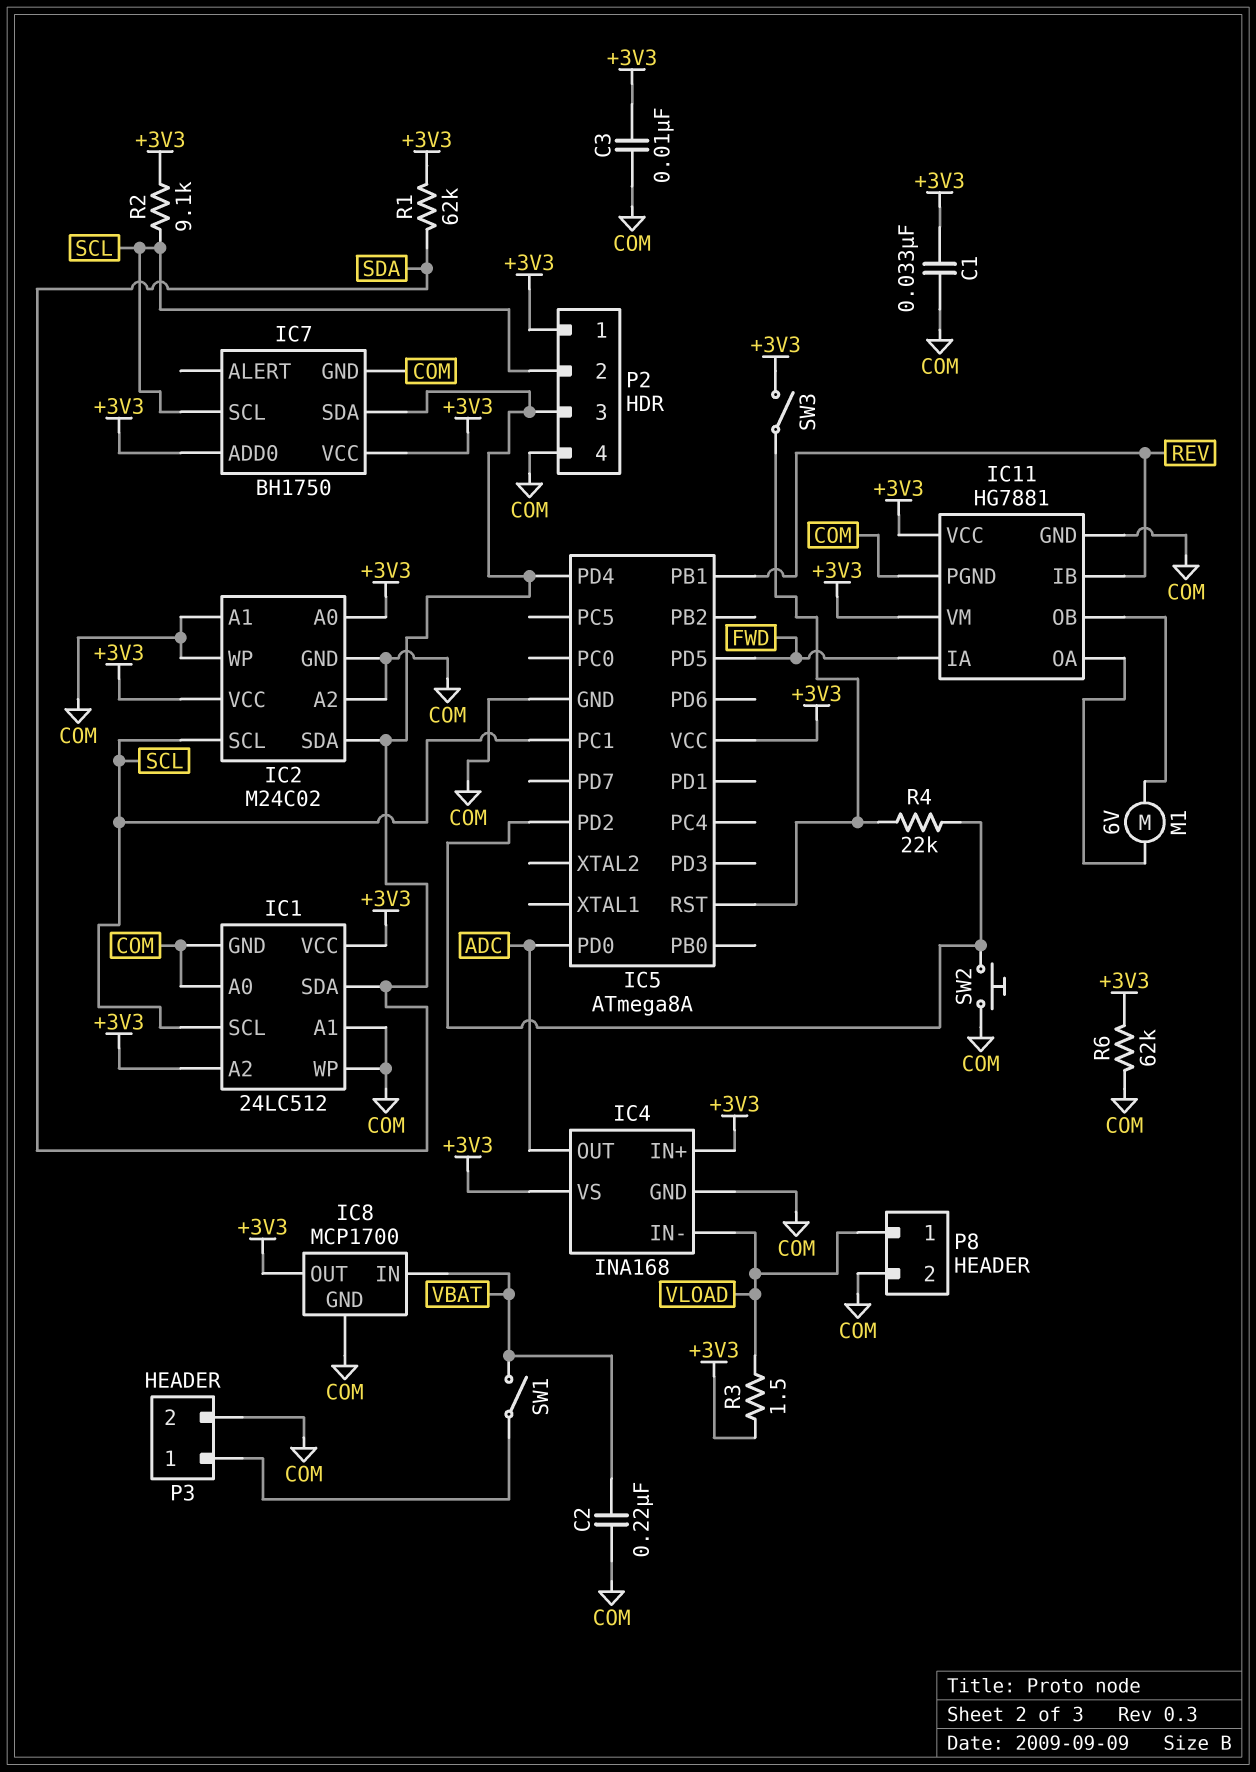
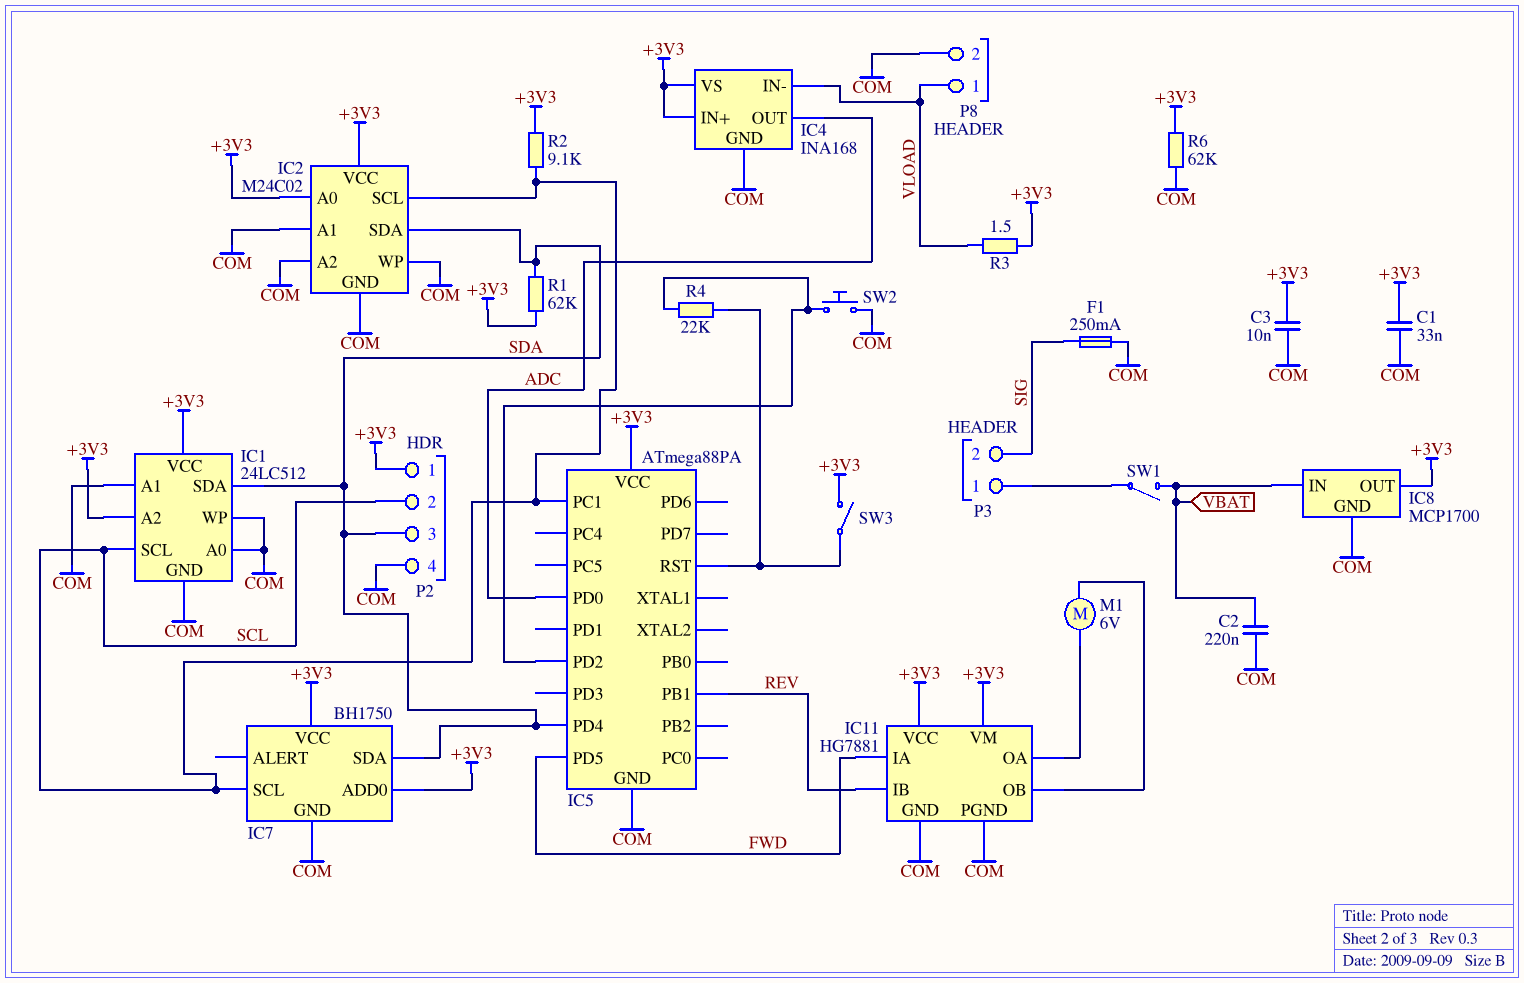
F1: none -> 250mA (COM, SIG)
IC5: ATmega8A -> ATmega88PA
P3 pin 2: COM -> SIG

